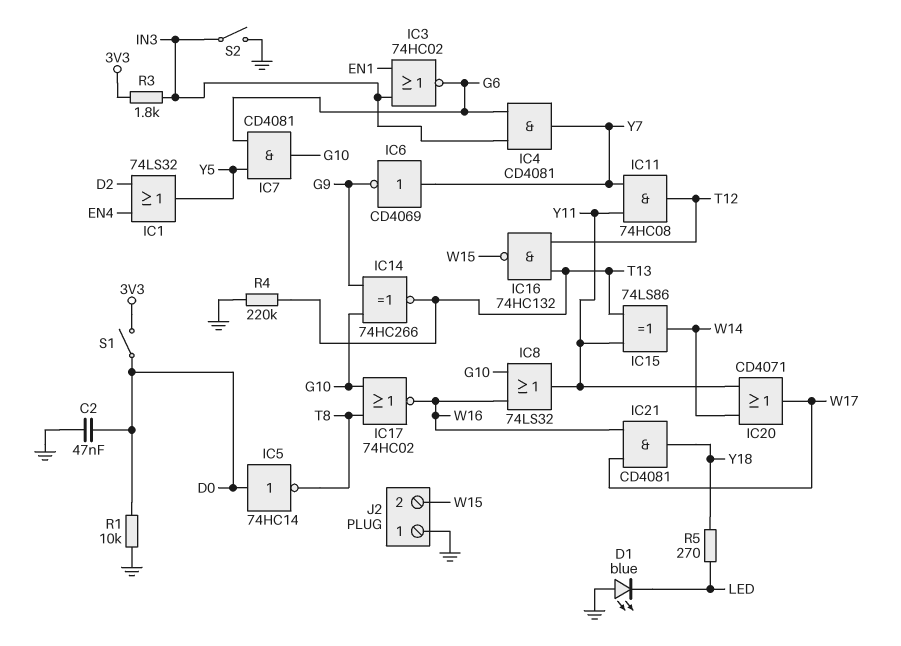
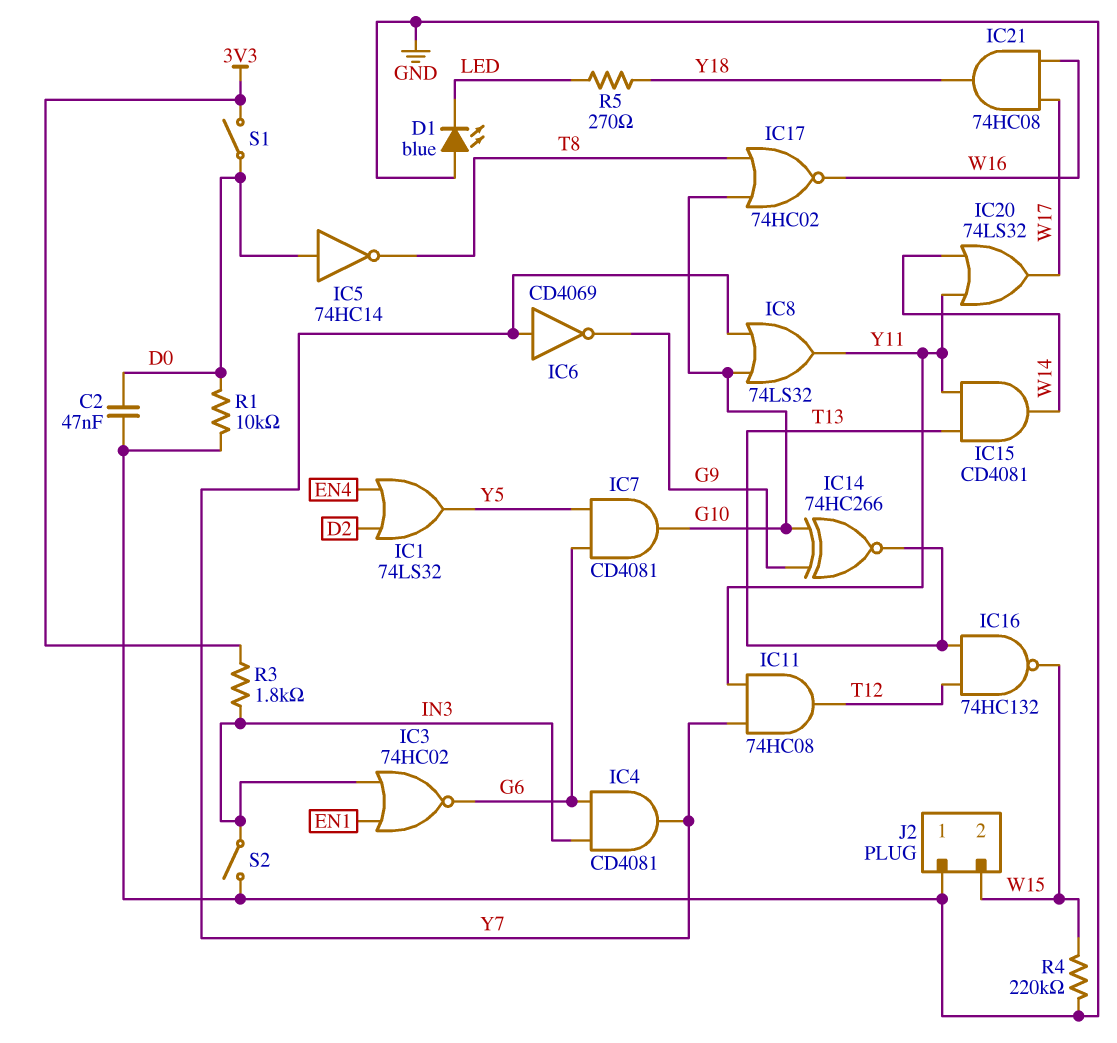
IC8: OR 74LS32 (in G10, in W16, out Y11) -> OR 74LS32 (in G10, in Y7, out Y11)
IC15: XOR 74LS86 (in T13, in Y11, out W14) -> AND CD4081 (in T13, in Y11, out W14)
IC20: OR CD4071 (in W14, in Y11, out W17) -> OR 74LS32 (in W14, in Y11, out W17)
IC21: AND CD4081 (in W16, in W17, out Y18) -> AND 74HC08 (in W16, in W17, out Y18)
R4: 220k (GND, T13) -> 220k (GND, W15)

